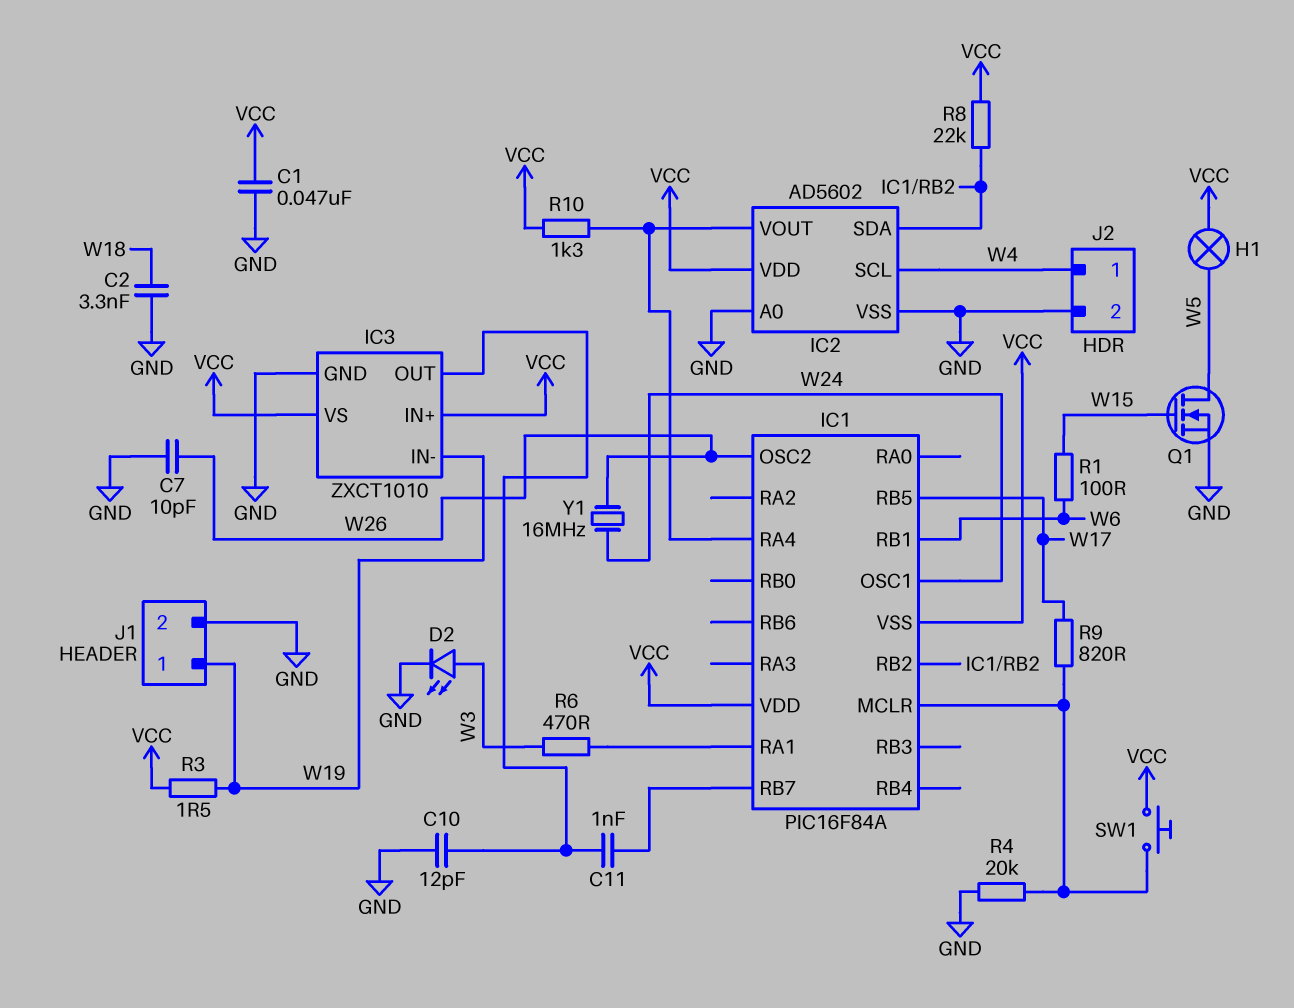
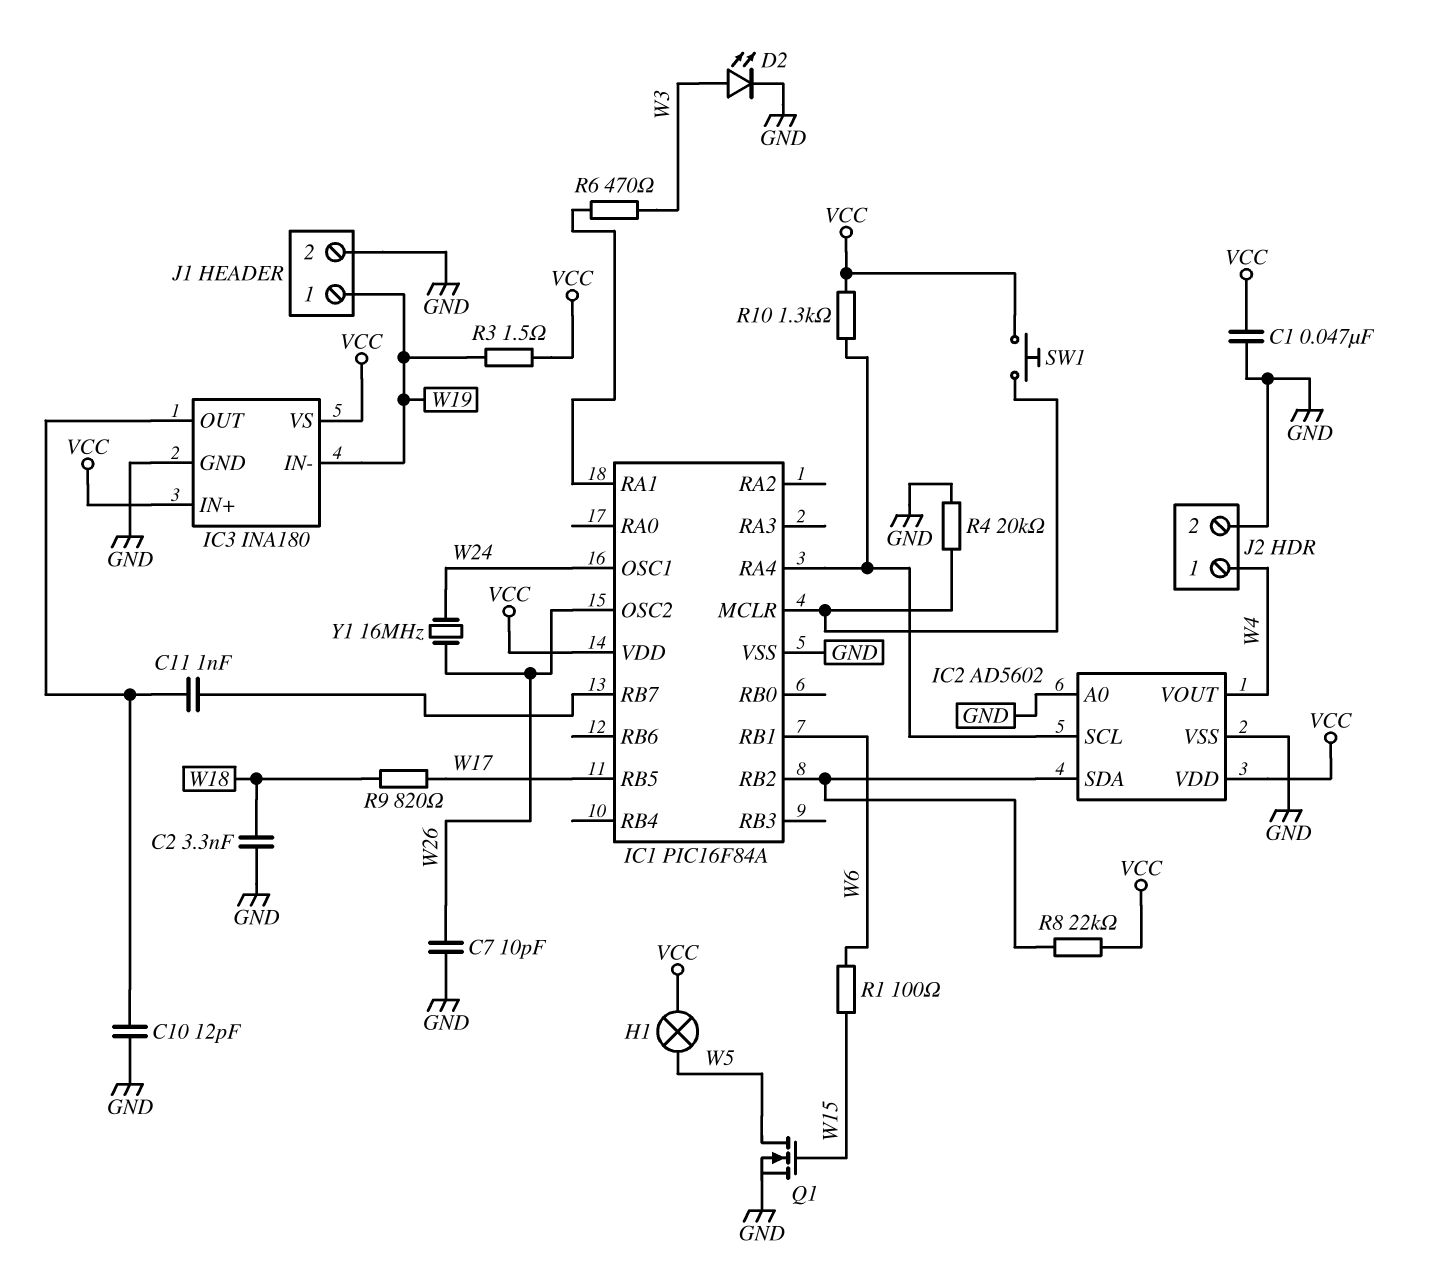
IC1 pin VSS: VCC -> GND
IC2 pin SCL: W4 -> IC1/RA4
IC2 pin VOUT: IC1/RA4 -> W4
IC3: ZXCT1010 -> INA180
R9: 820 (IC1/MCLR, W17) -> 820 (W17, W18)

